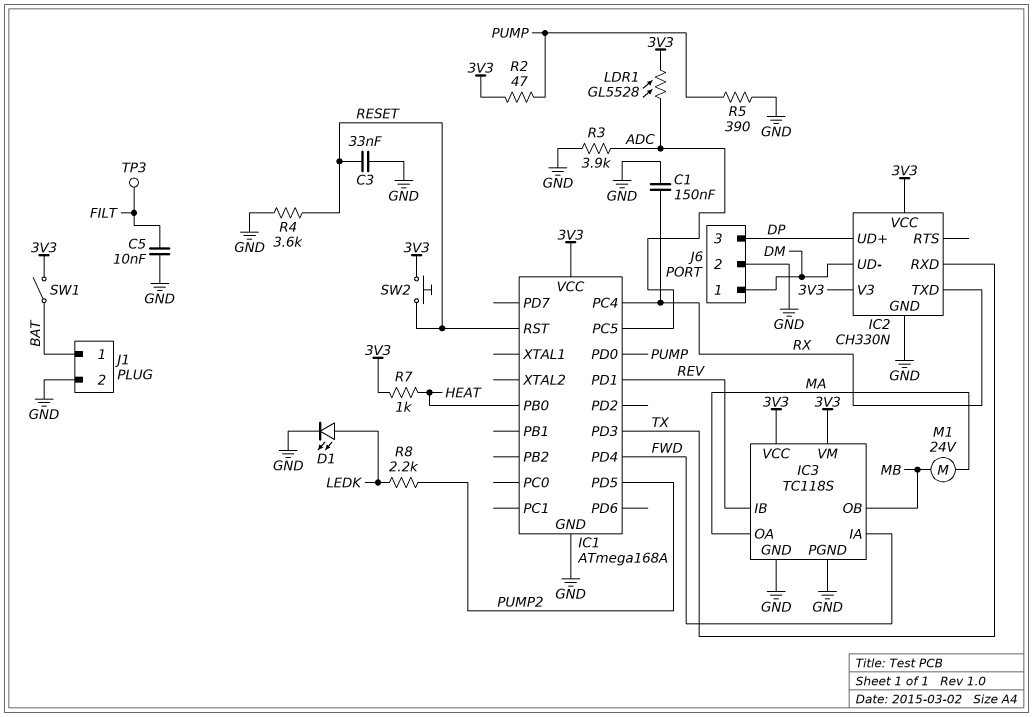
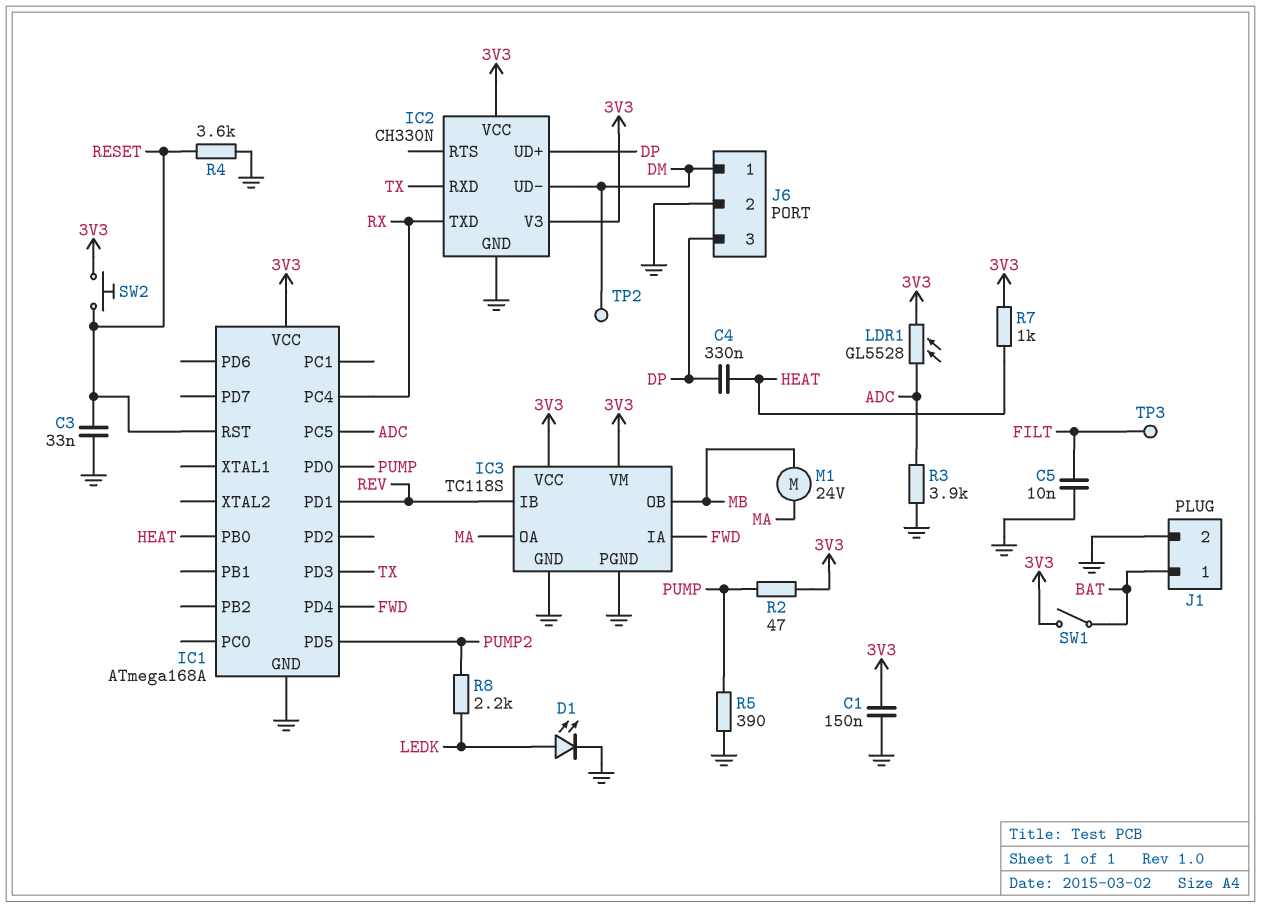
C1: 150nF (GND, RX) -> 150nF (3V3, GND)
C4: none -> 330nF (DP, HEAT)
TP2: none -> test point (DM)

